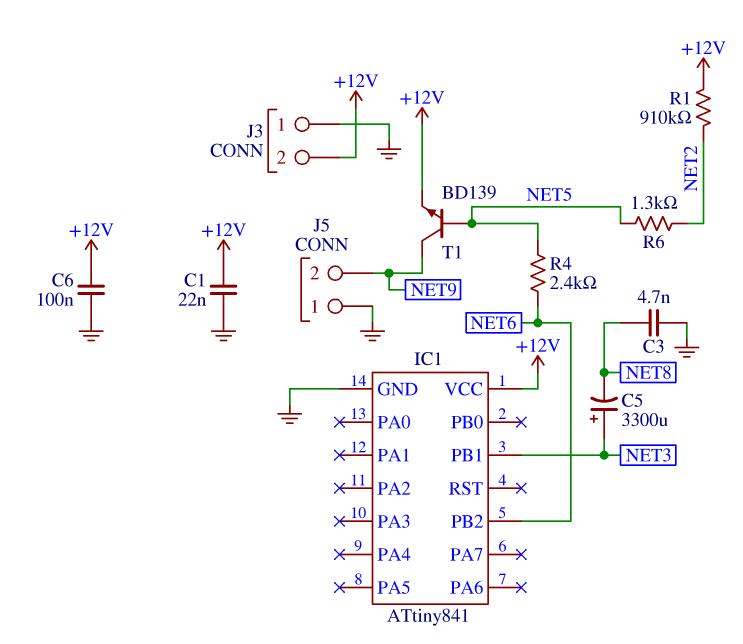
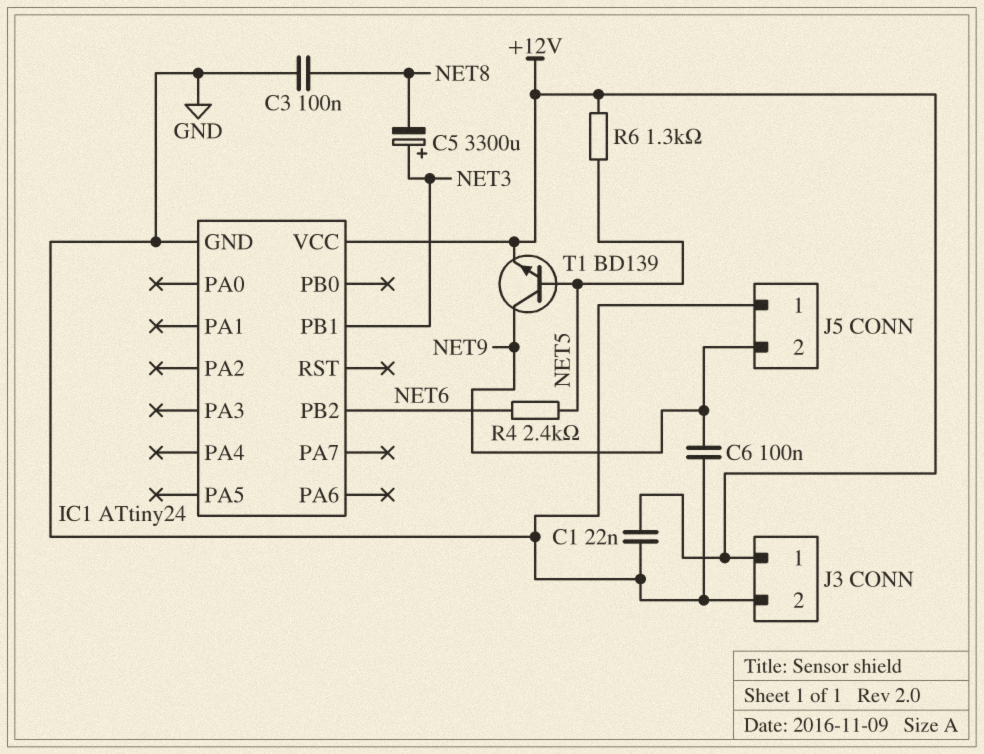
C3: 4.7nF (GND, NET8) -> 100nF (GND, NET8)
C6: 100nF (+12V, GND) -> 100nF (GND, NET9)
IC1: ATtiny841 -> ATtiny24
J3 pin 1: GND -> +12V
J3 pin 2: +12V -> GND
R1: 910k (+12V, NET2) -> none
R6: 1.3k (NET2, NET5) -> 1.3k (+12V, NET5)

